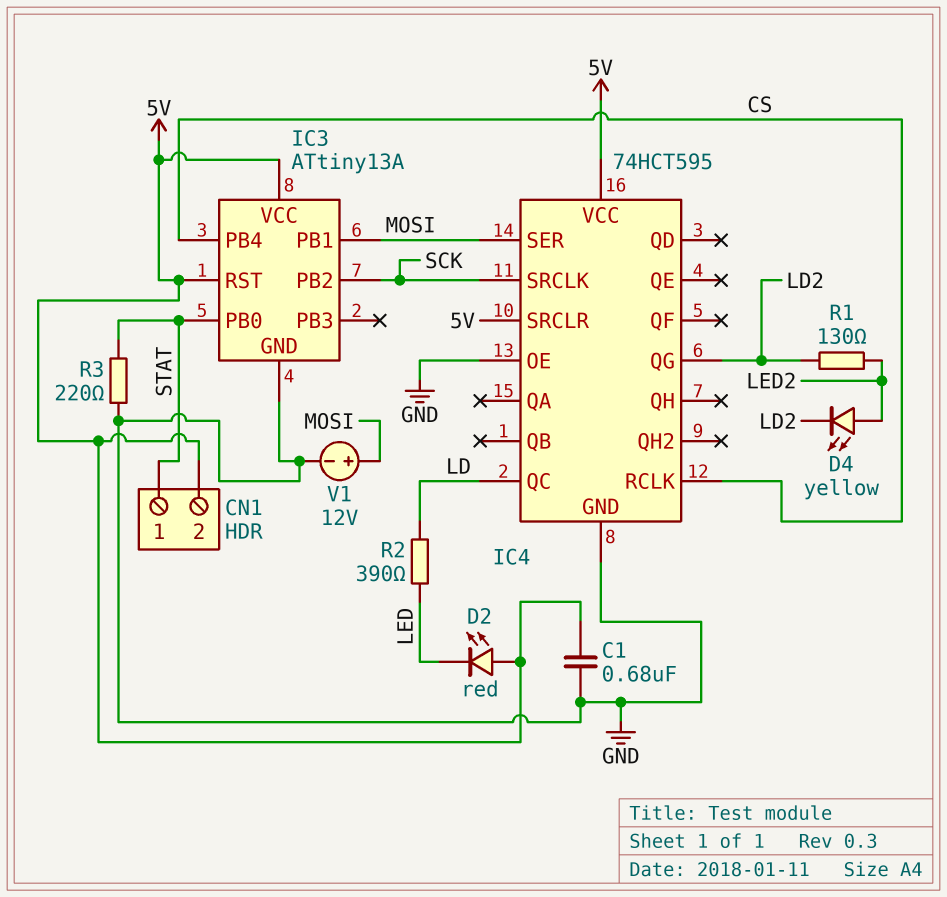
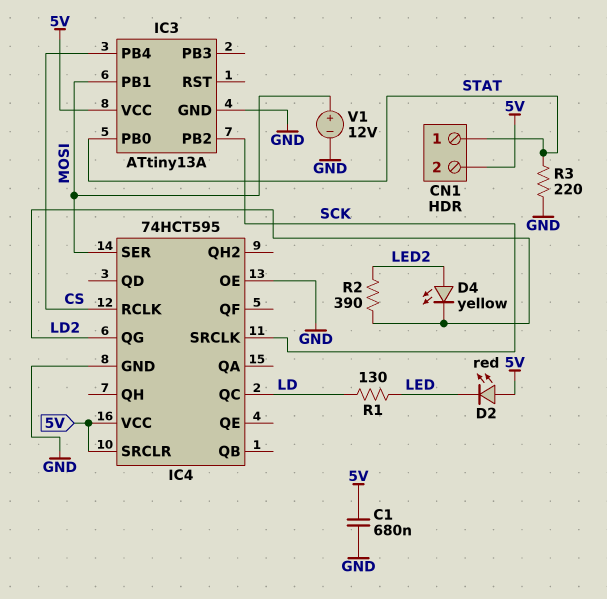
IC3 pin RST: 5V -> none
R1: 130 (LD2, LED2) -> 130 (LD, LED)
R2: 390 (LD, LED) -> 390 (LD2, LED2)

